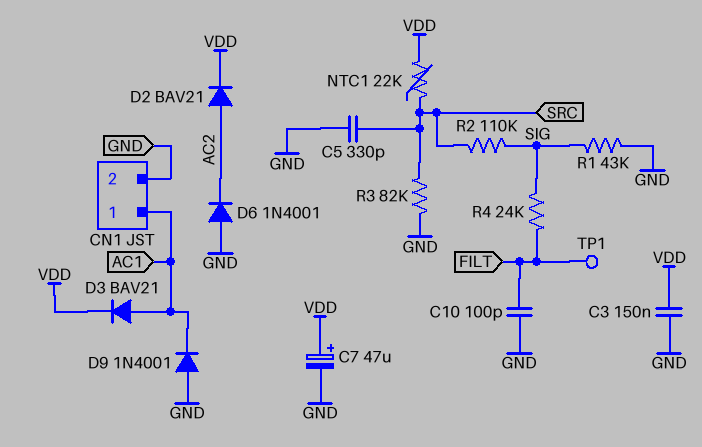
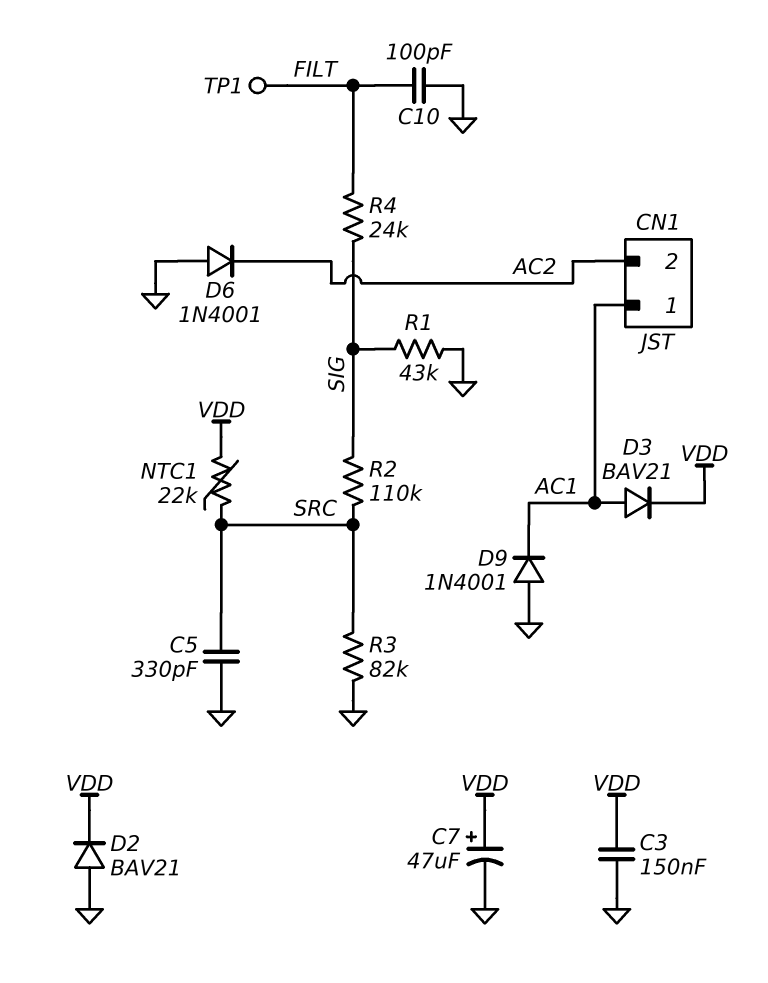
CN1 pin 2: GND -> AC2
D2: diode BAV21 (A AC2, K VDD) -> diode BAV21 (A GND, K VDD)

